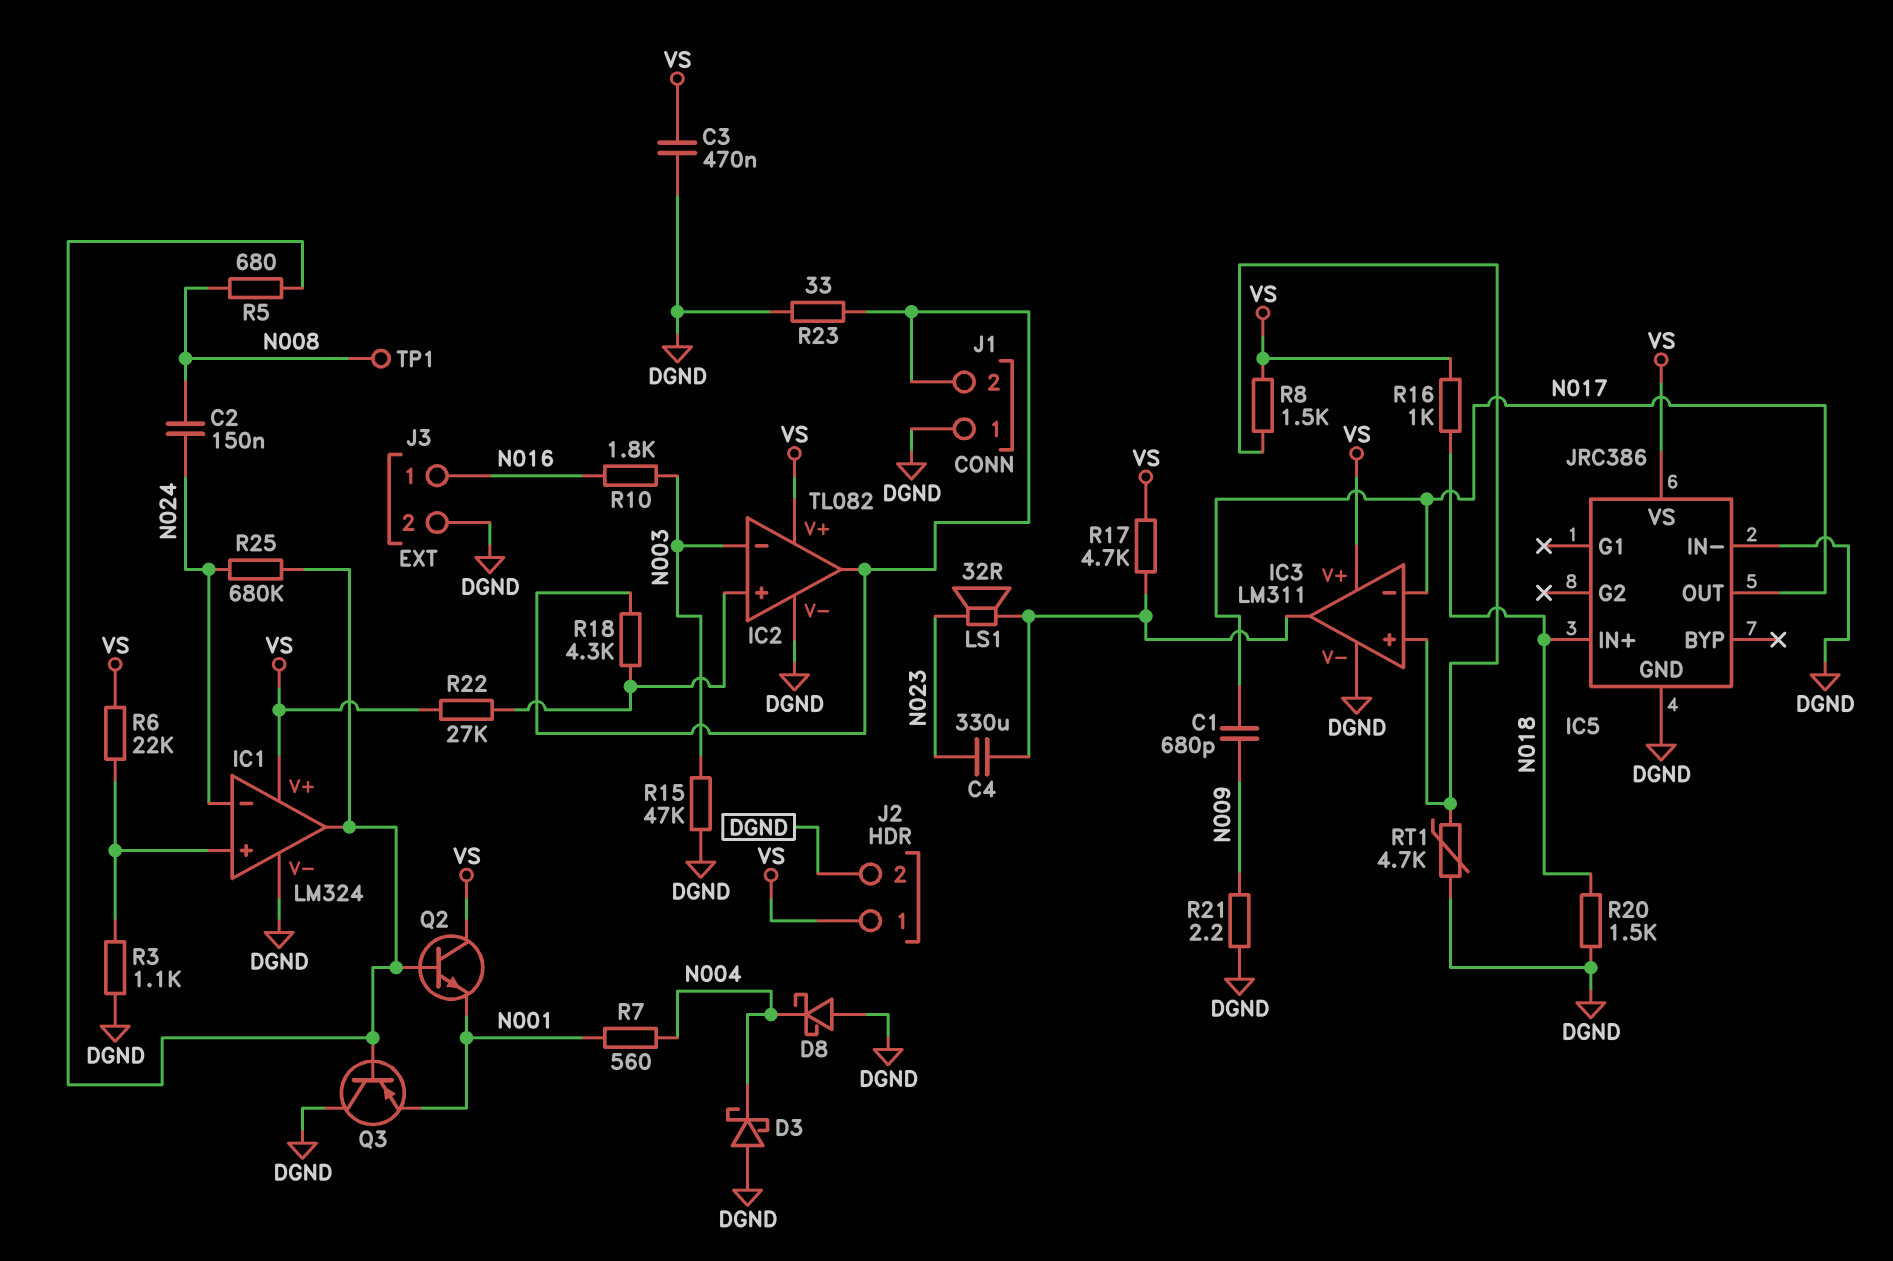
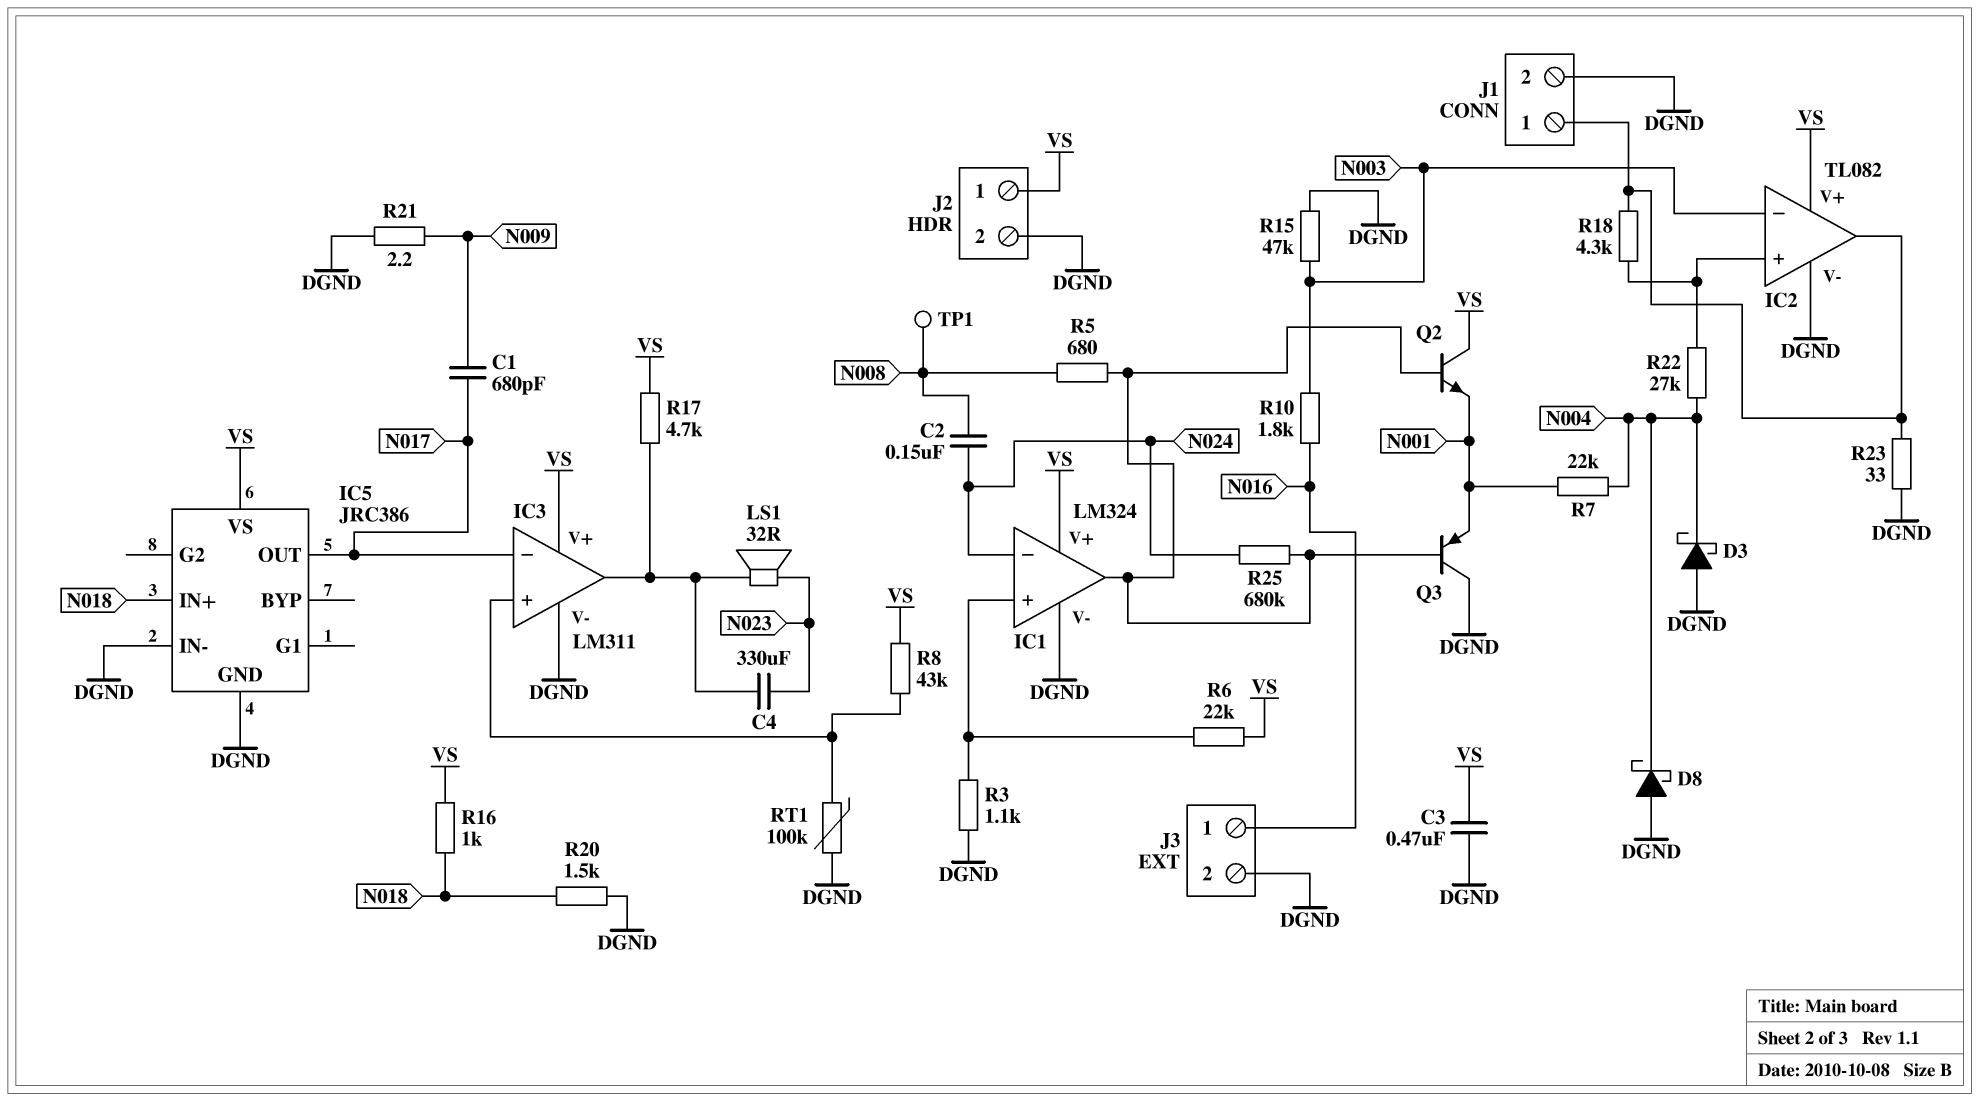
J1 pin 1: DGND -> IC2/out
J1 pin 2: IC2/out -> DGND
R7: 560 (N001, N004) -> 22k (N001, N004)
R8: 1.5k (IC3/in+, VS) -> 43k (IC3/in+, VS)
R22: 27k (IC2/in+, VS) -> 27k (IC2/in+, N004)
RT1: 4.7k (DGND, IC3/in+) -> 100k (DGND, IC3/in+)

